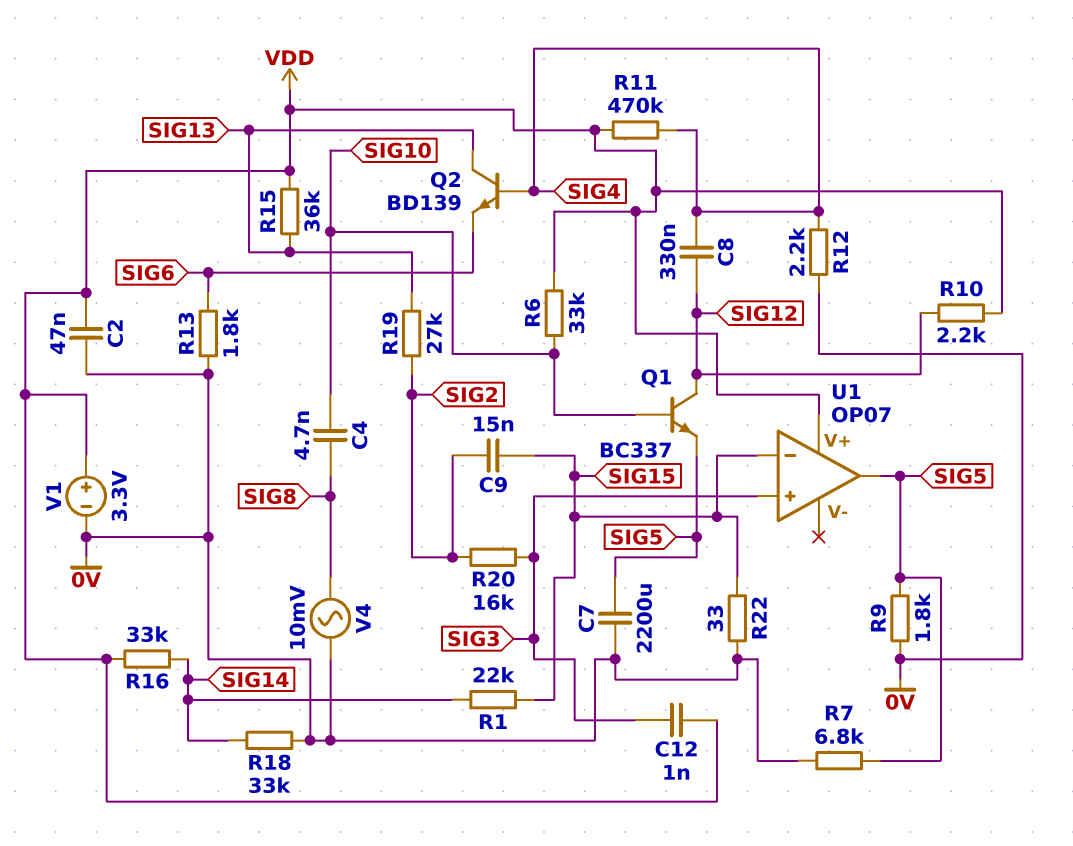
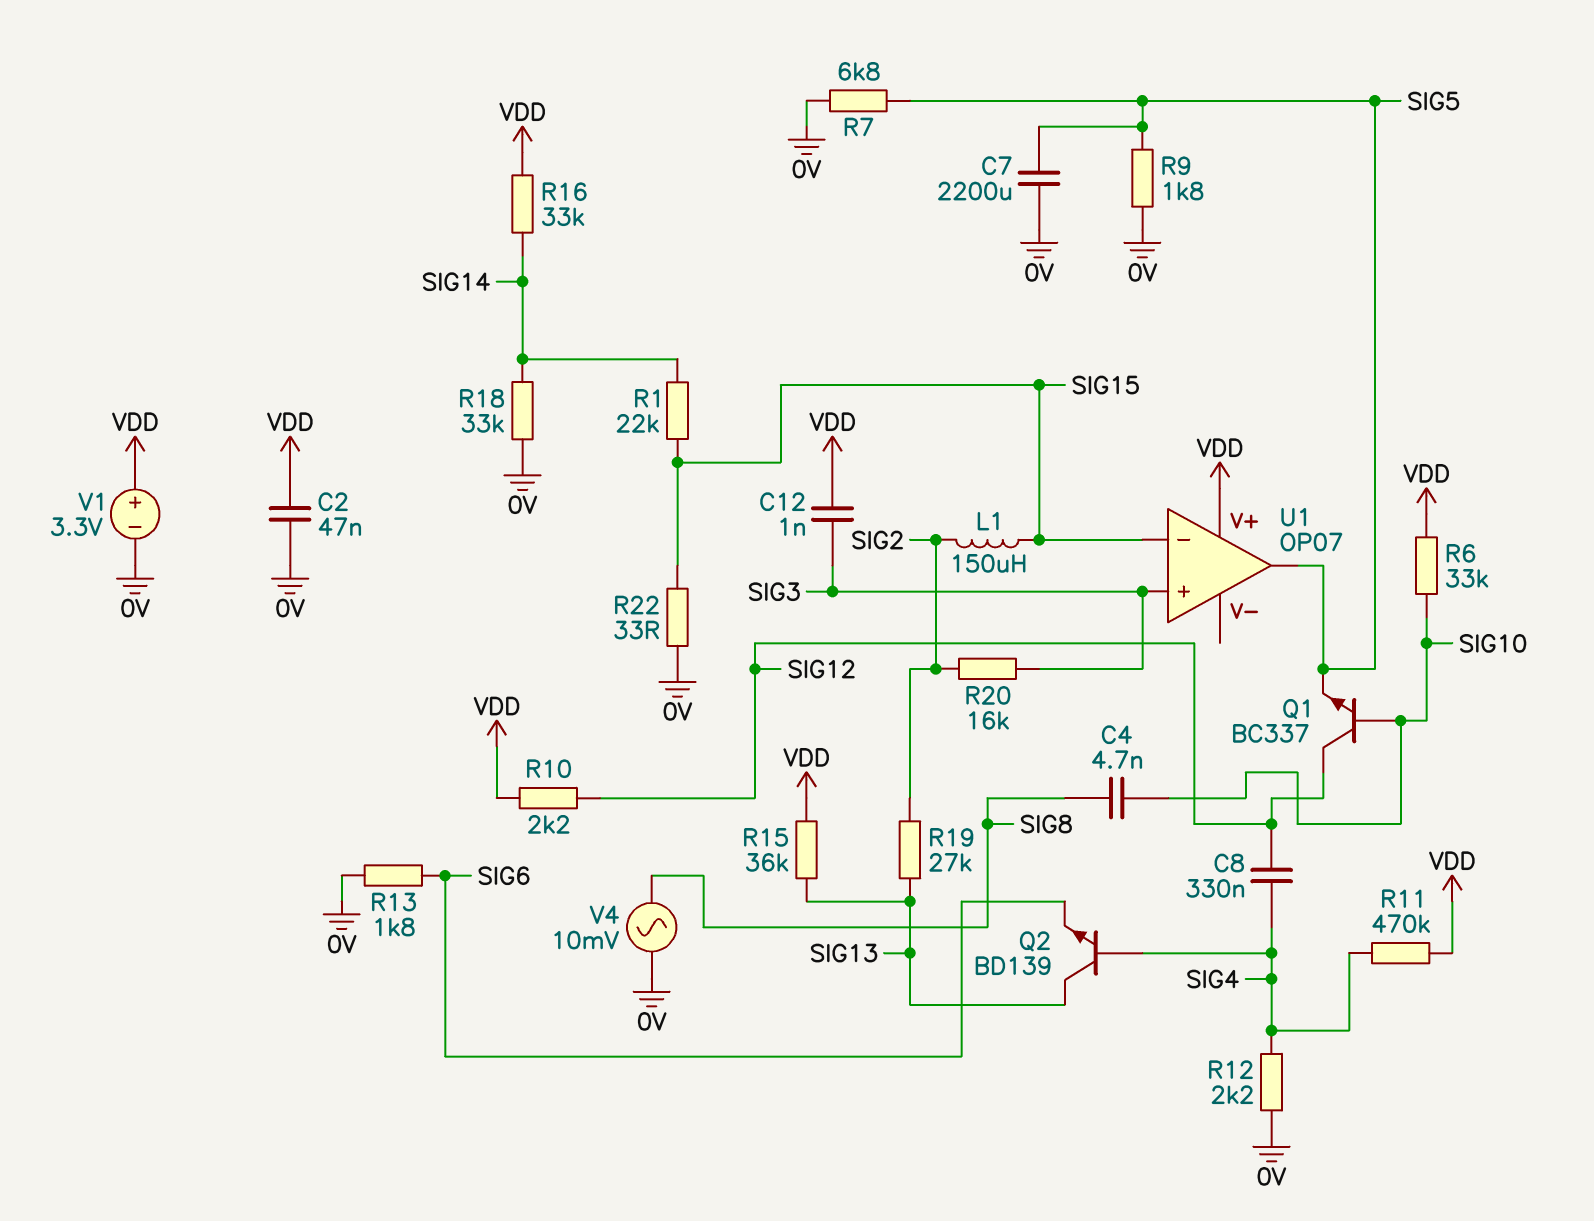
C9: 15nF (SIG2, SIG15) -> none
L1: none -> 150uH (SIG2, SIG15)

